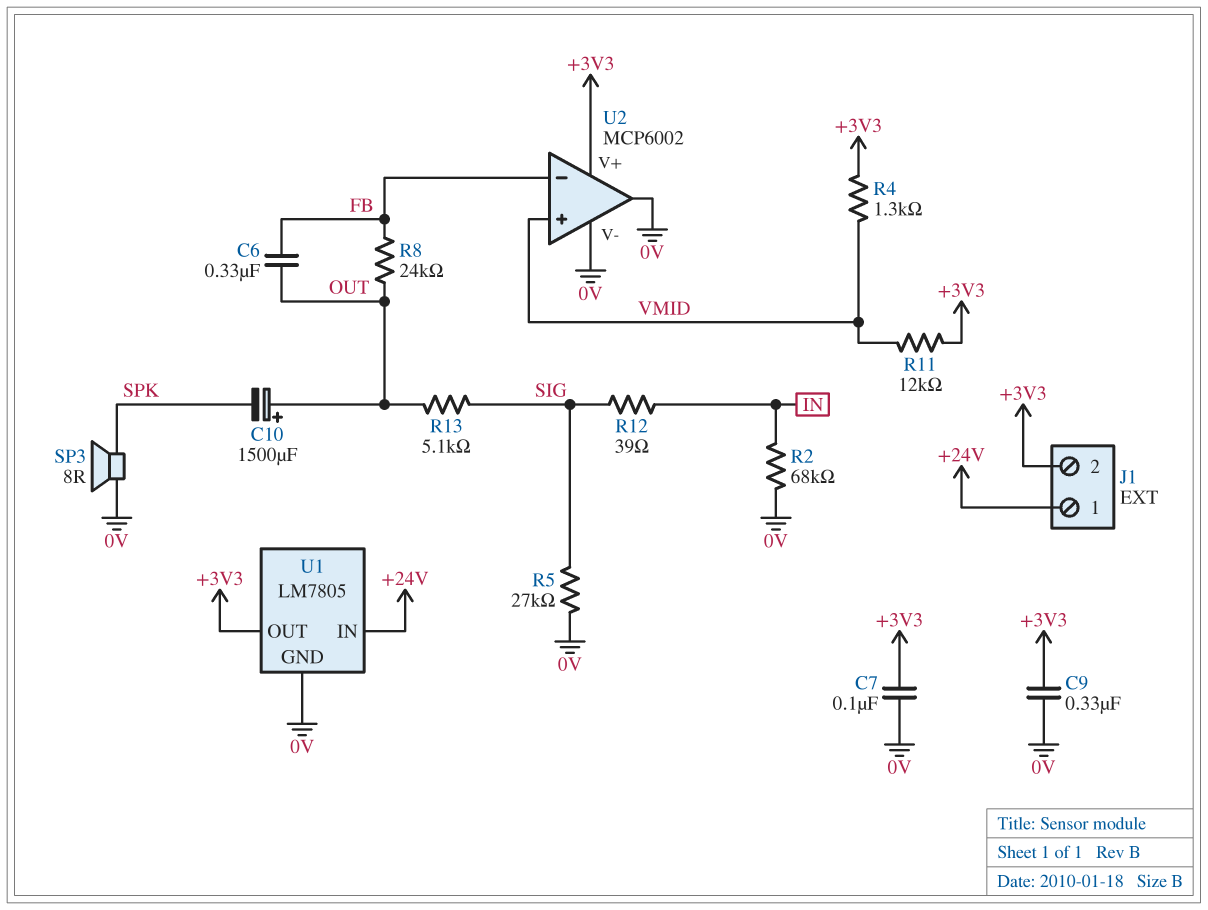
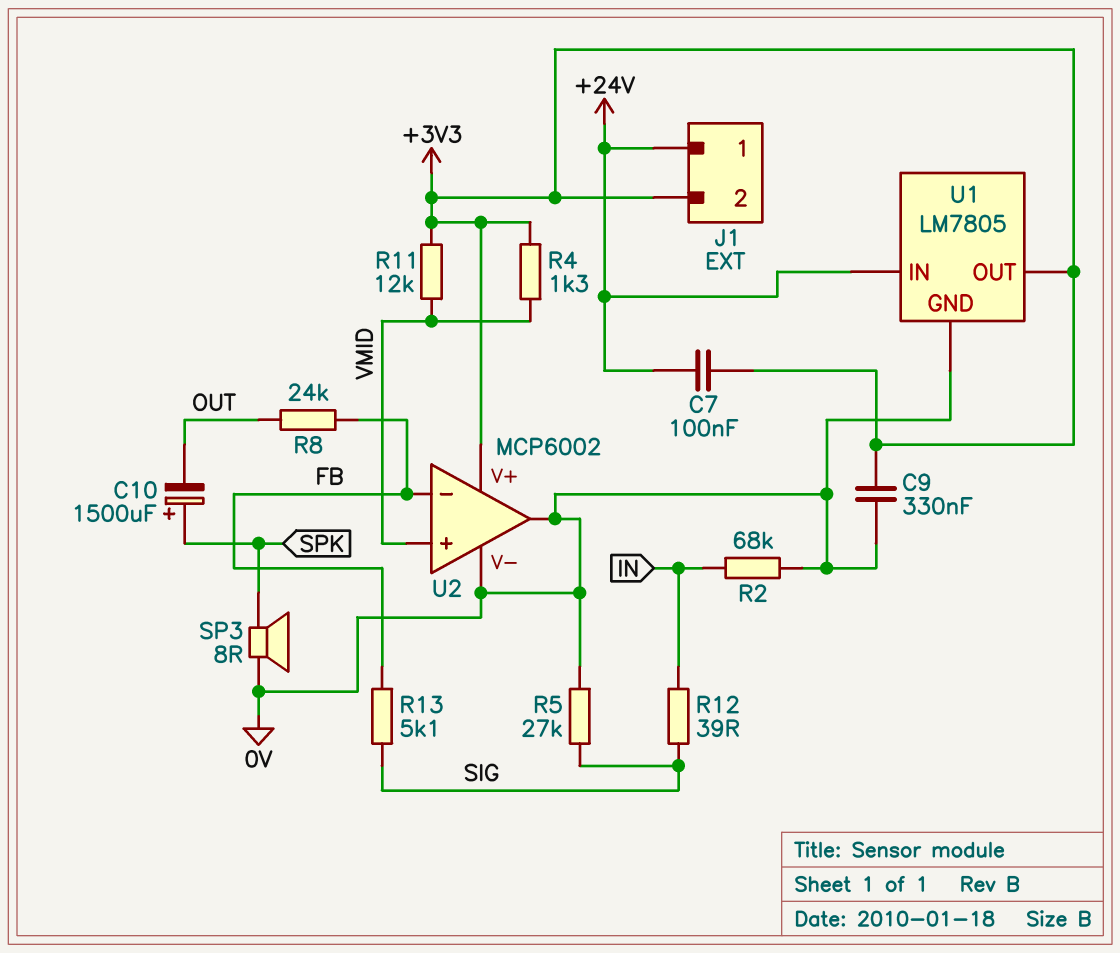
C6: 330nF (FB, OUT) -> none
C7: 100nF (+3V3, 0V) -> 100nF (+3V3, +24V)
C10: 1500uF (plus OUT, minus SPK) -> 1500uF (plus SPK, minus OUT)
R13: 5.1k (OUT, SIG) -> 5.1k (FB, SIG)

